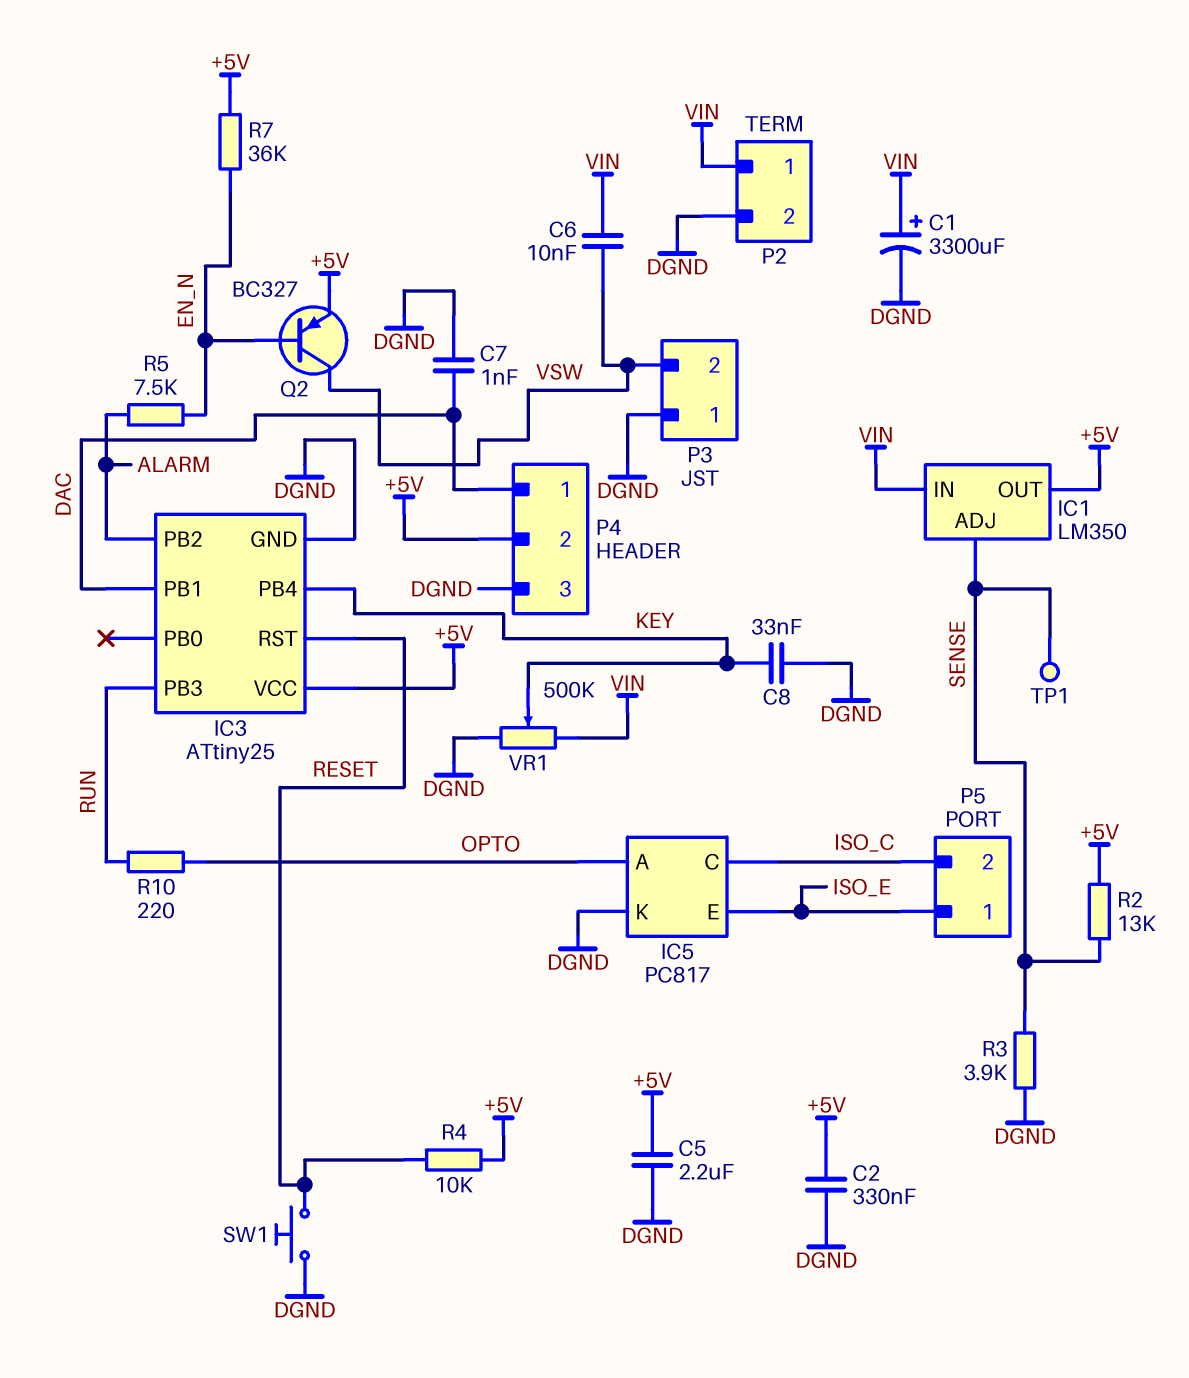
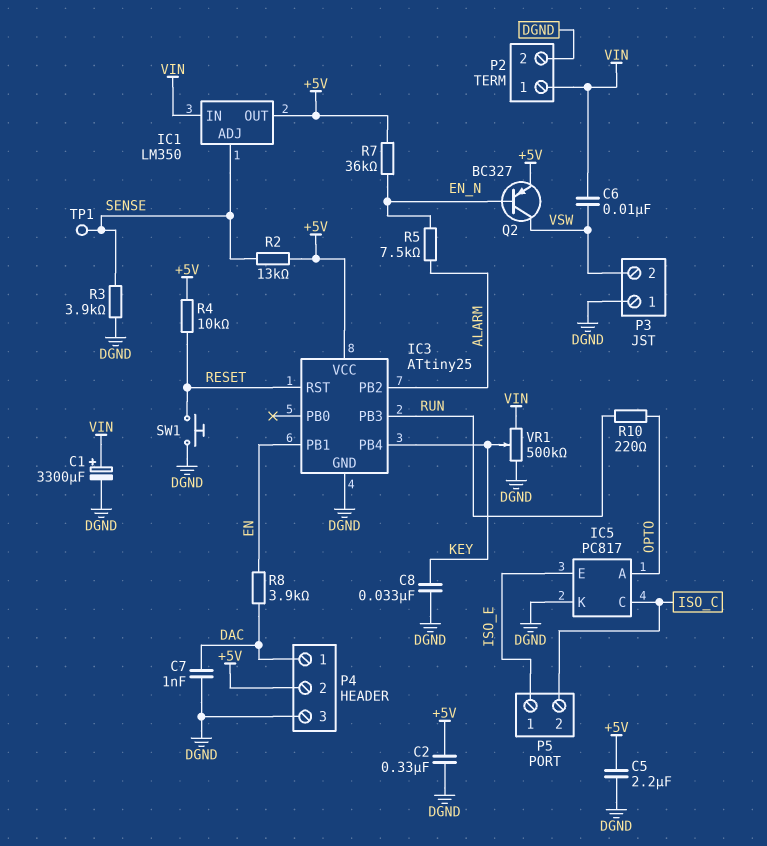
IC3 pin PB1: DAC -> EN
R8: none -> 3.9k (DAC, EN)

